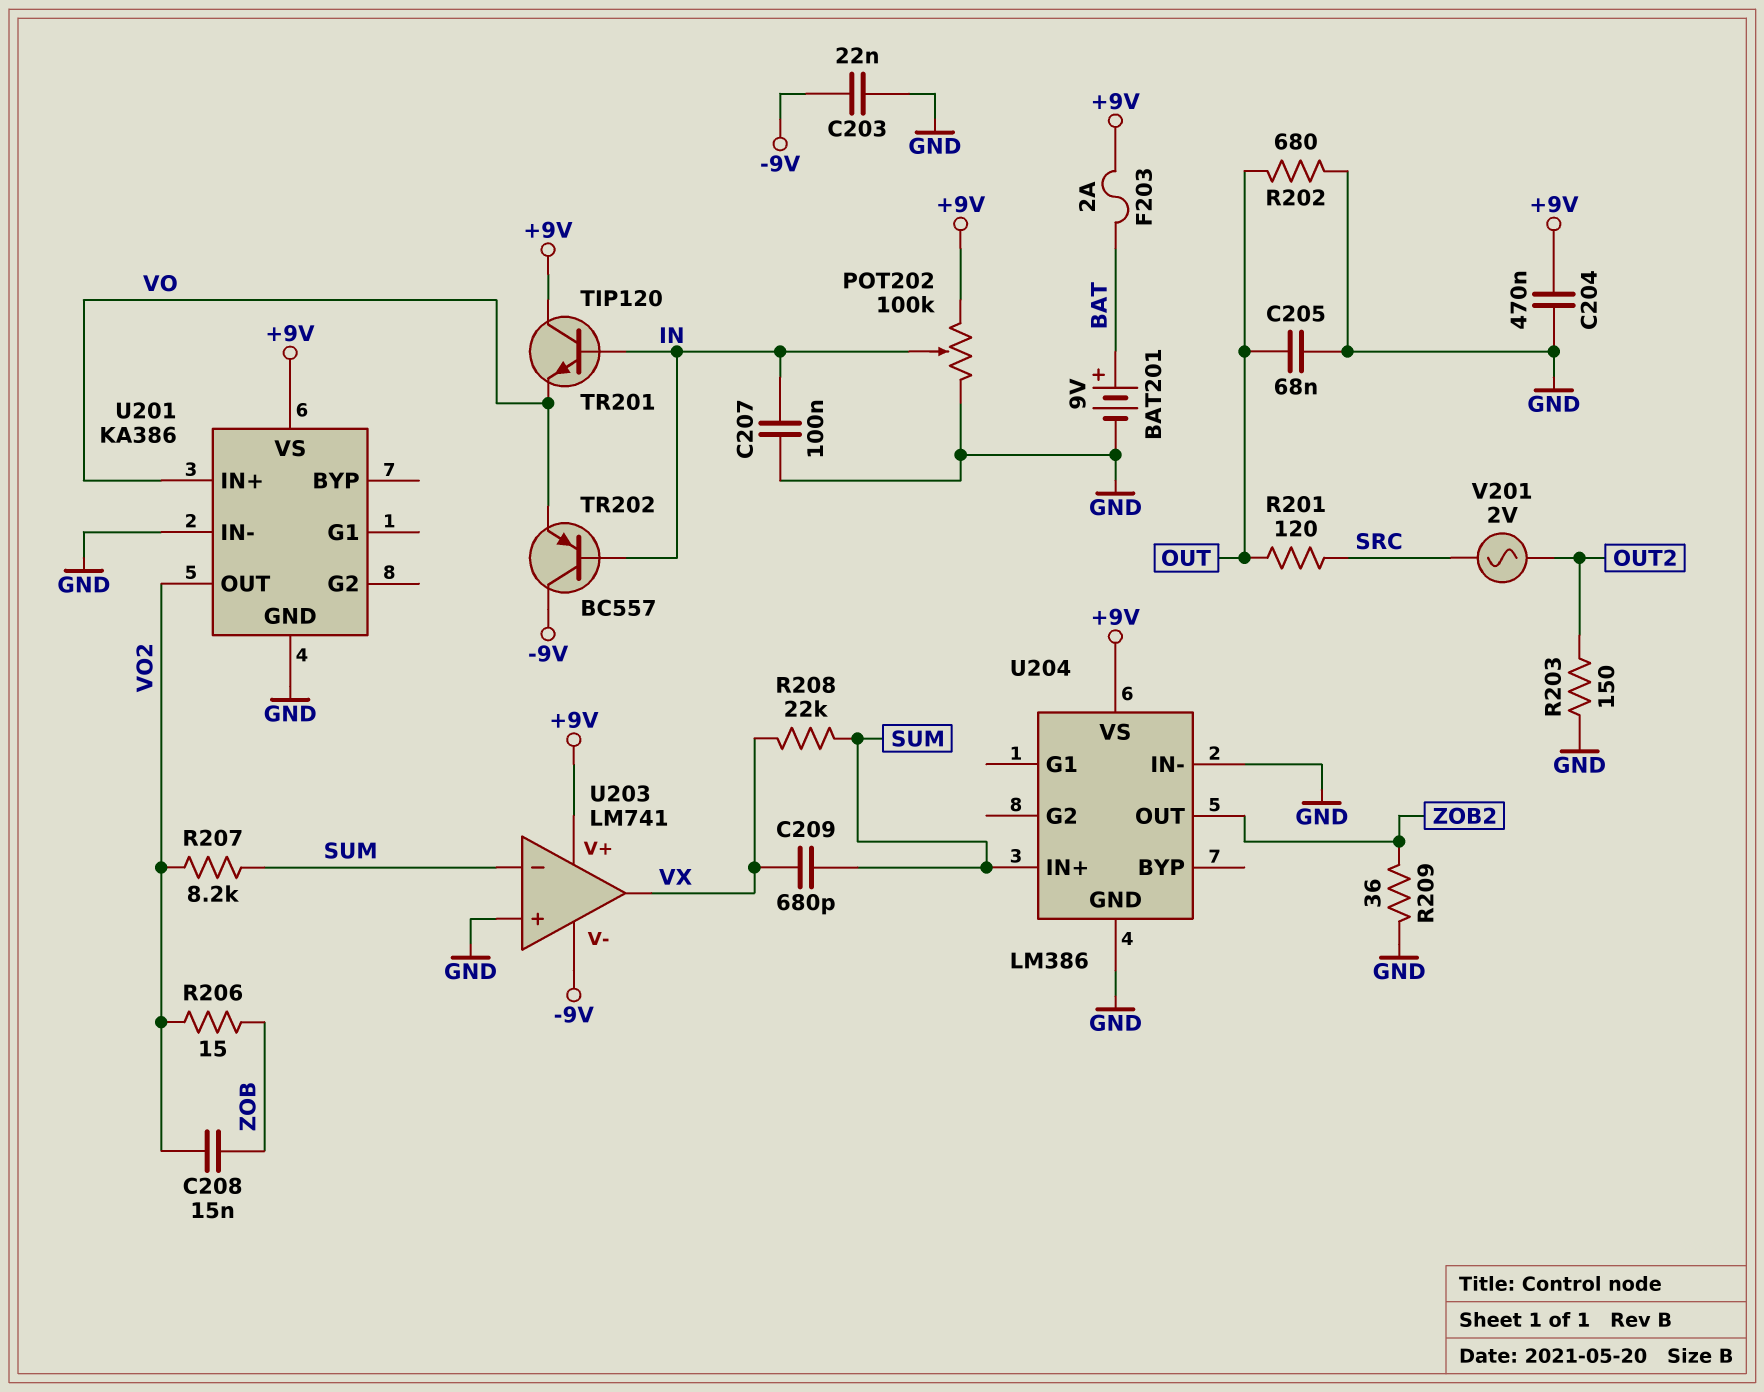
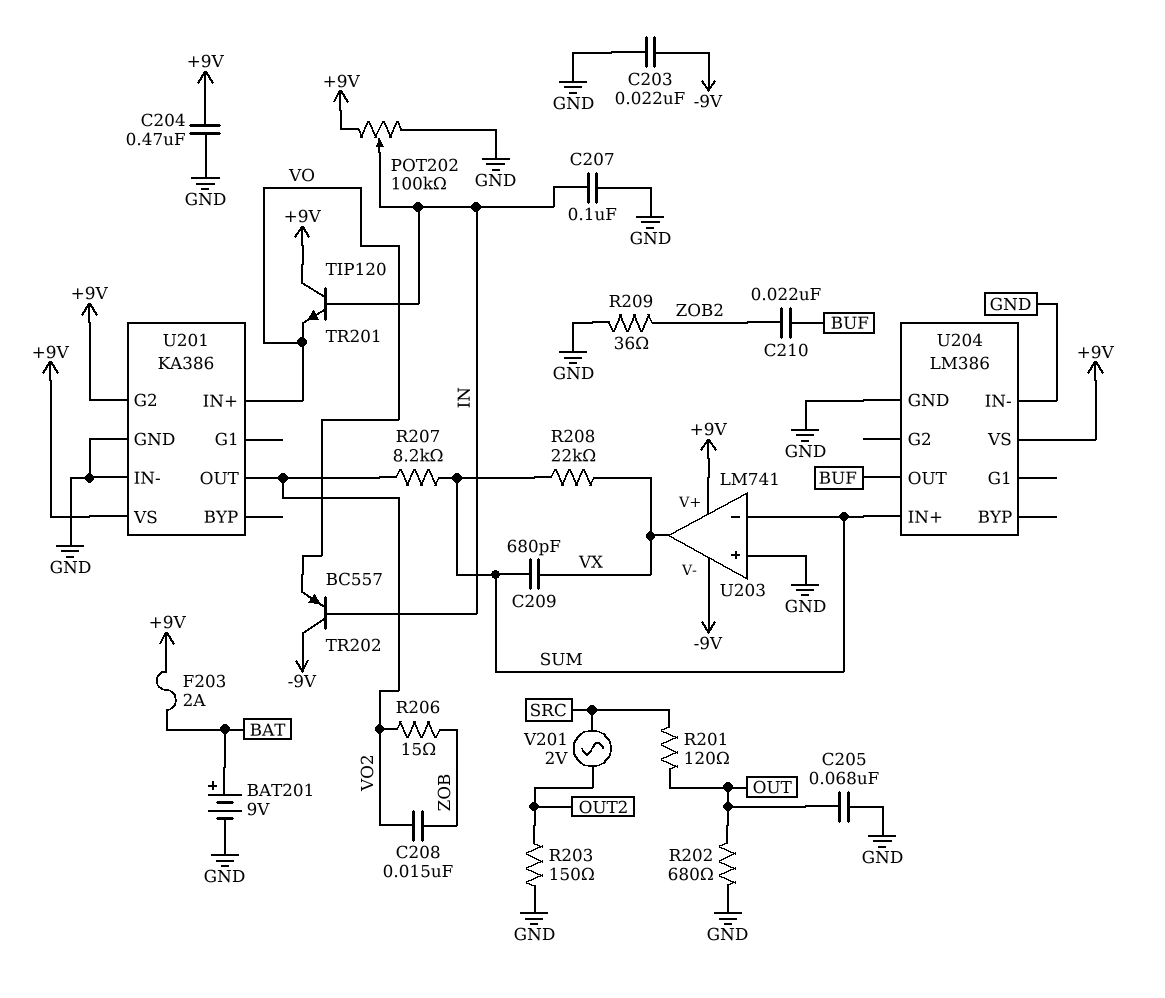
C210: none -> 22nF (BUF, ZOB2)
U201 pin G2: none -> +9V
U204 pin OUT: ZOB2 -> BUF

